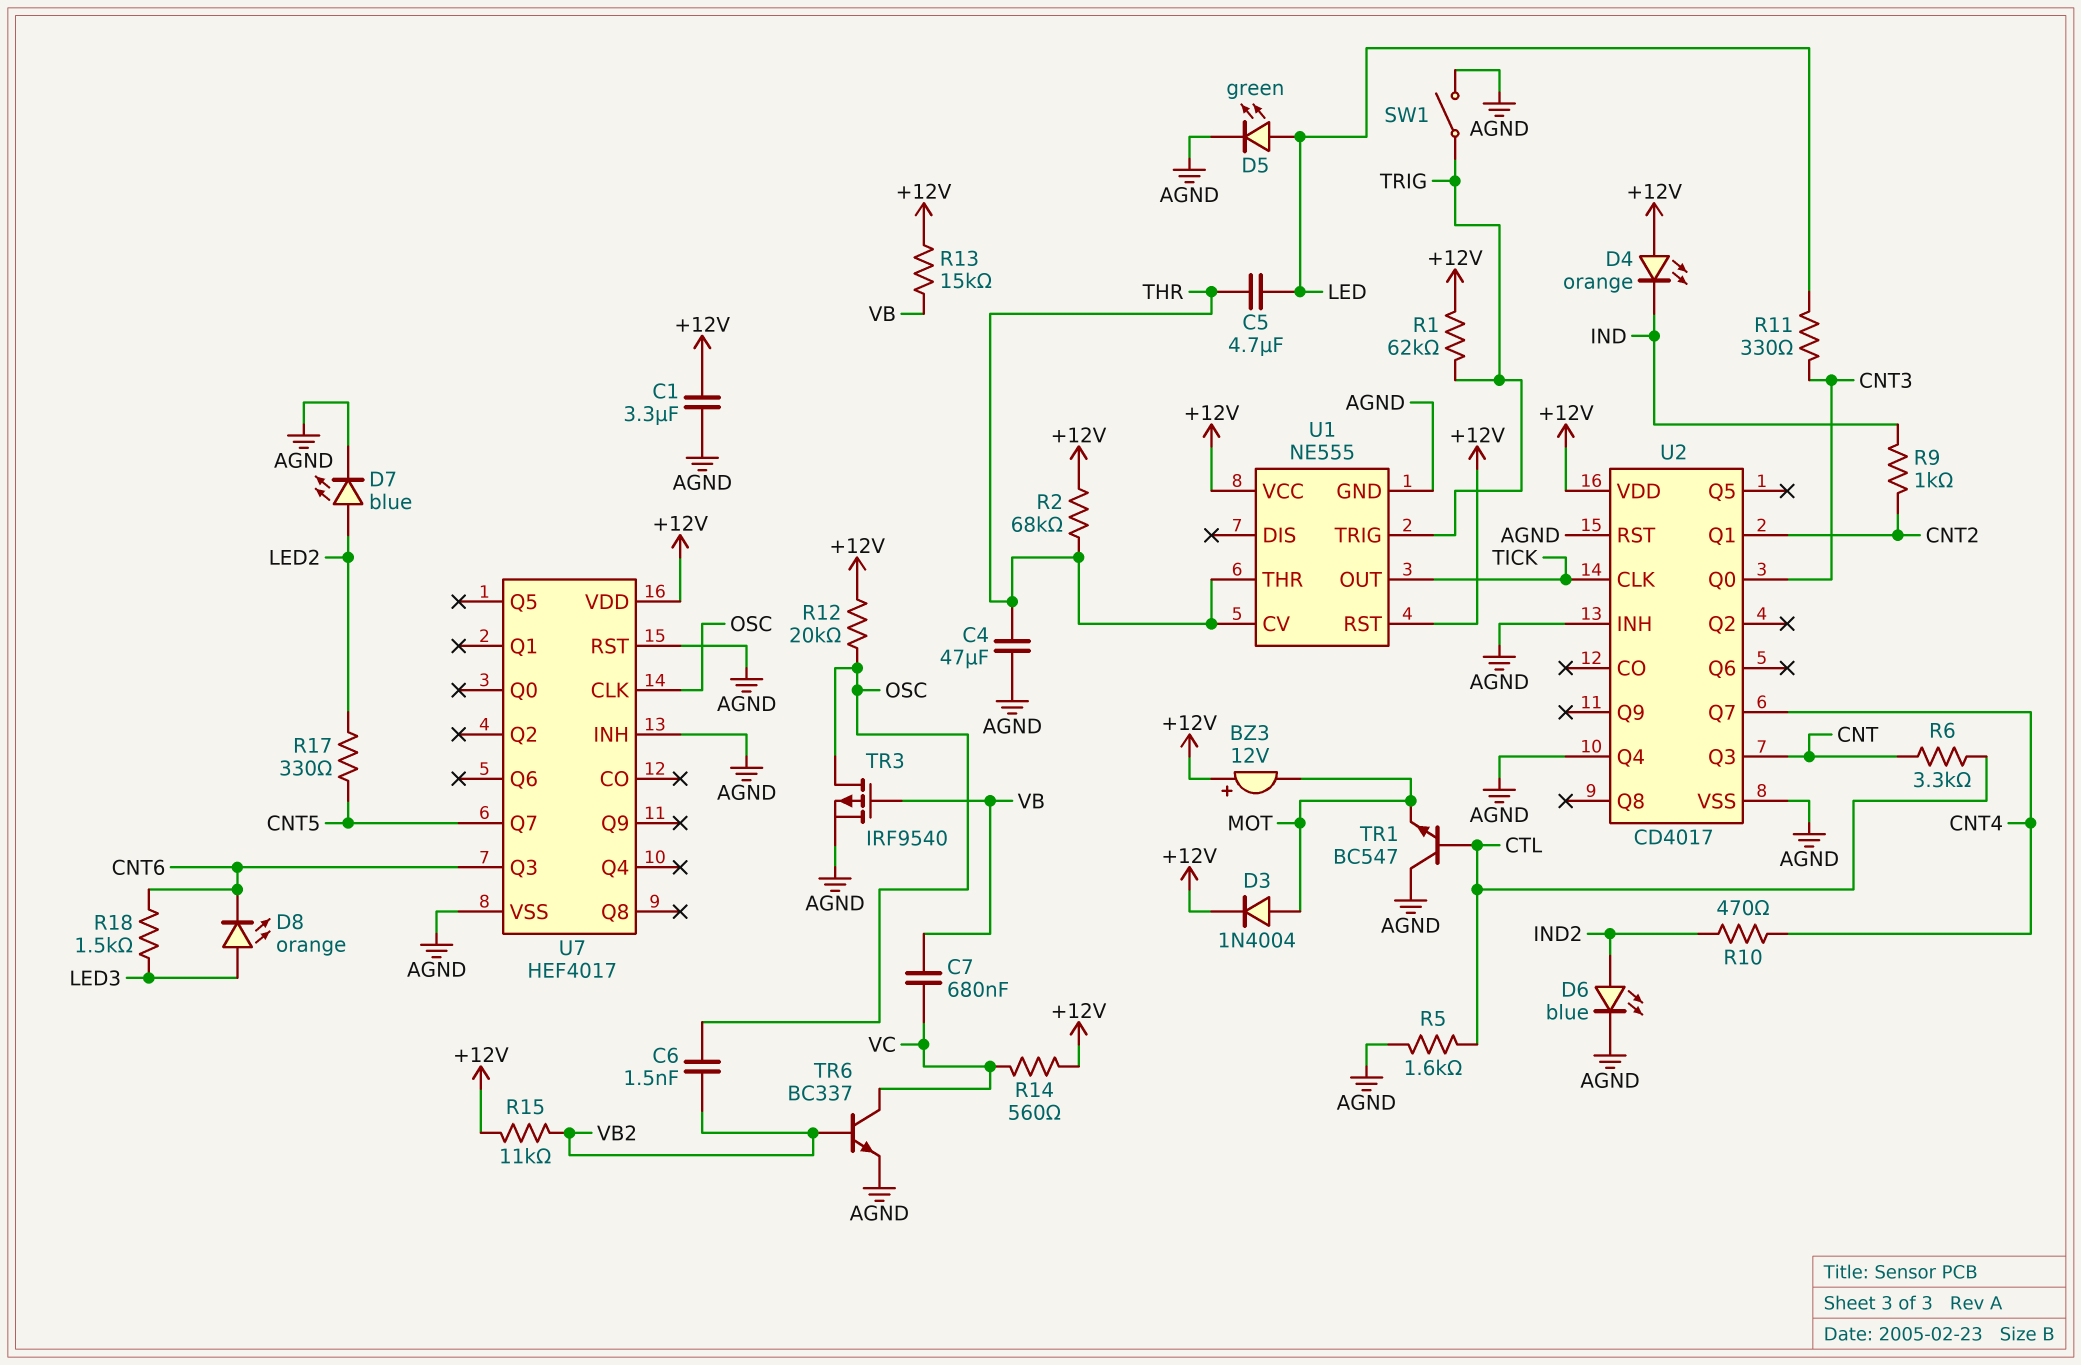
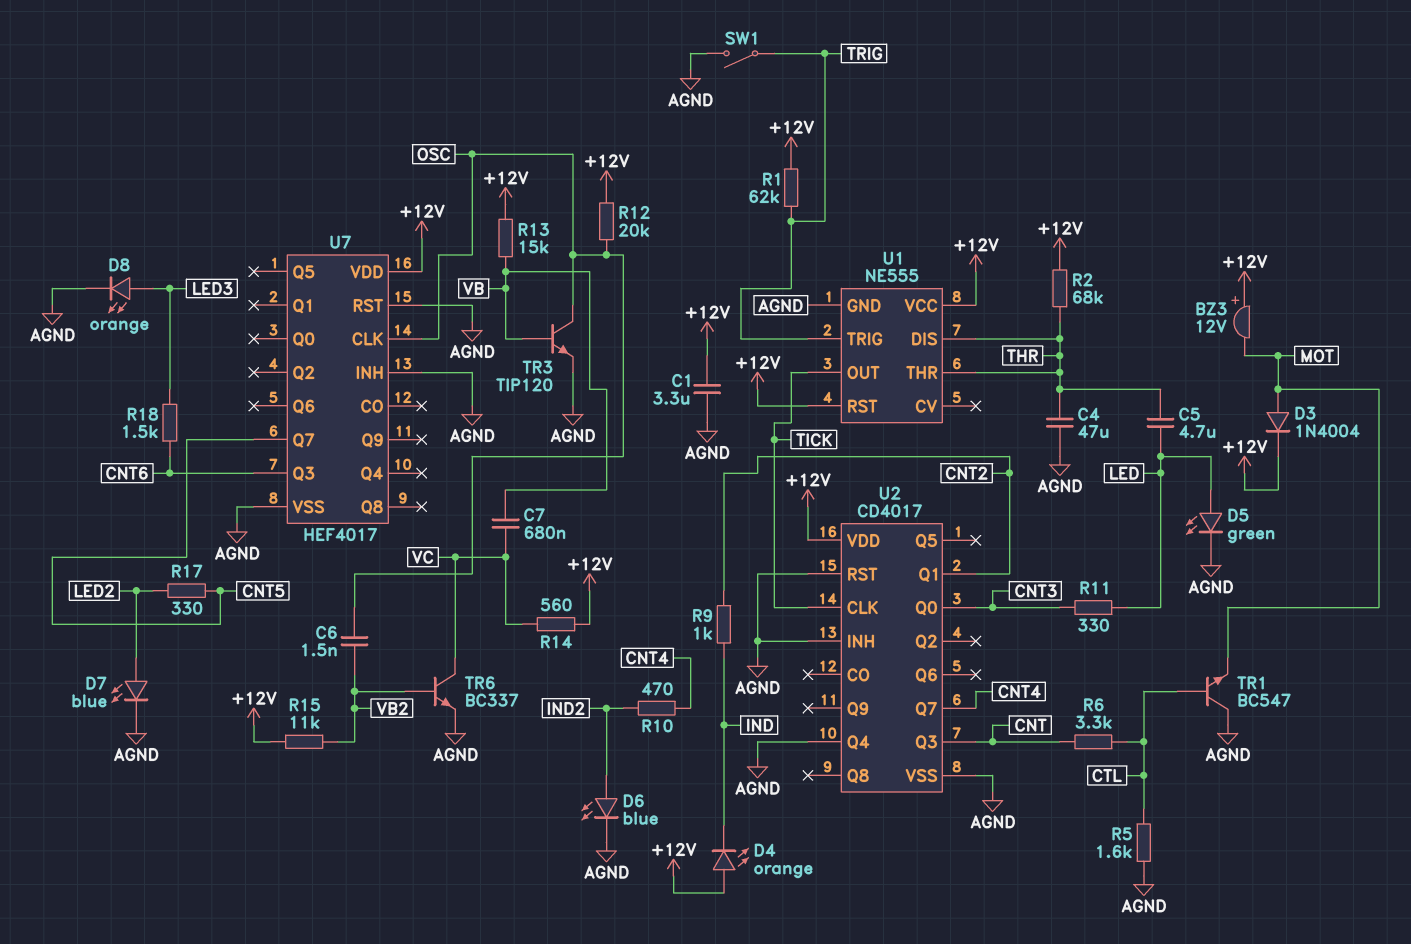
D8: LED orange (A LED3, K CNT6) -> LED orange (A LED3, K AGND)
TR3: PMOS IRF9540 (G VB, D OSC, S AGND) -> NPN TIP120 (B VB, C OSC, E AGND)
U1 pin CV: THR -> none
U1 pin DIS: none -> THR

